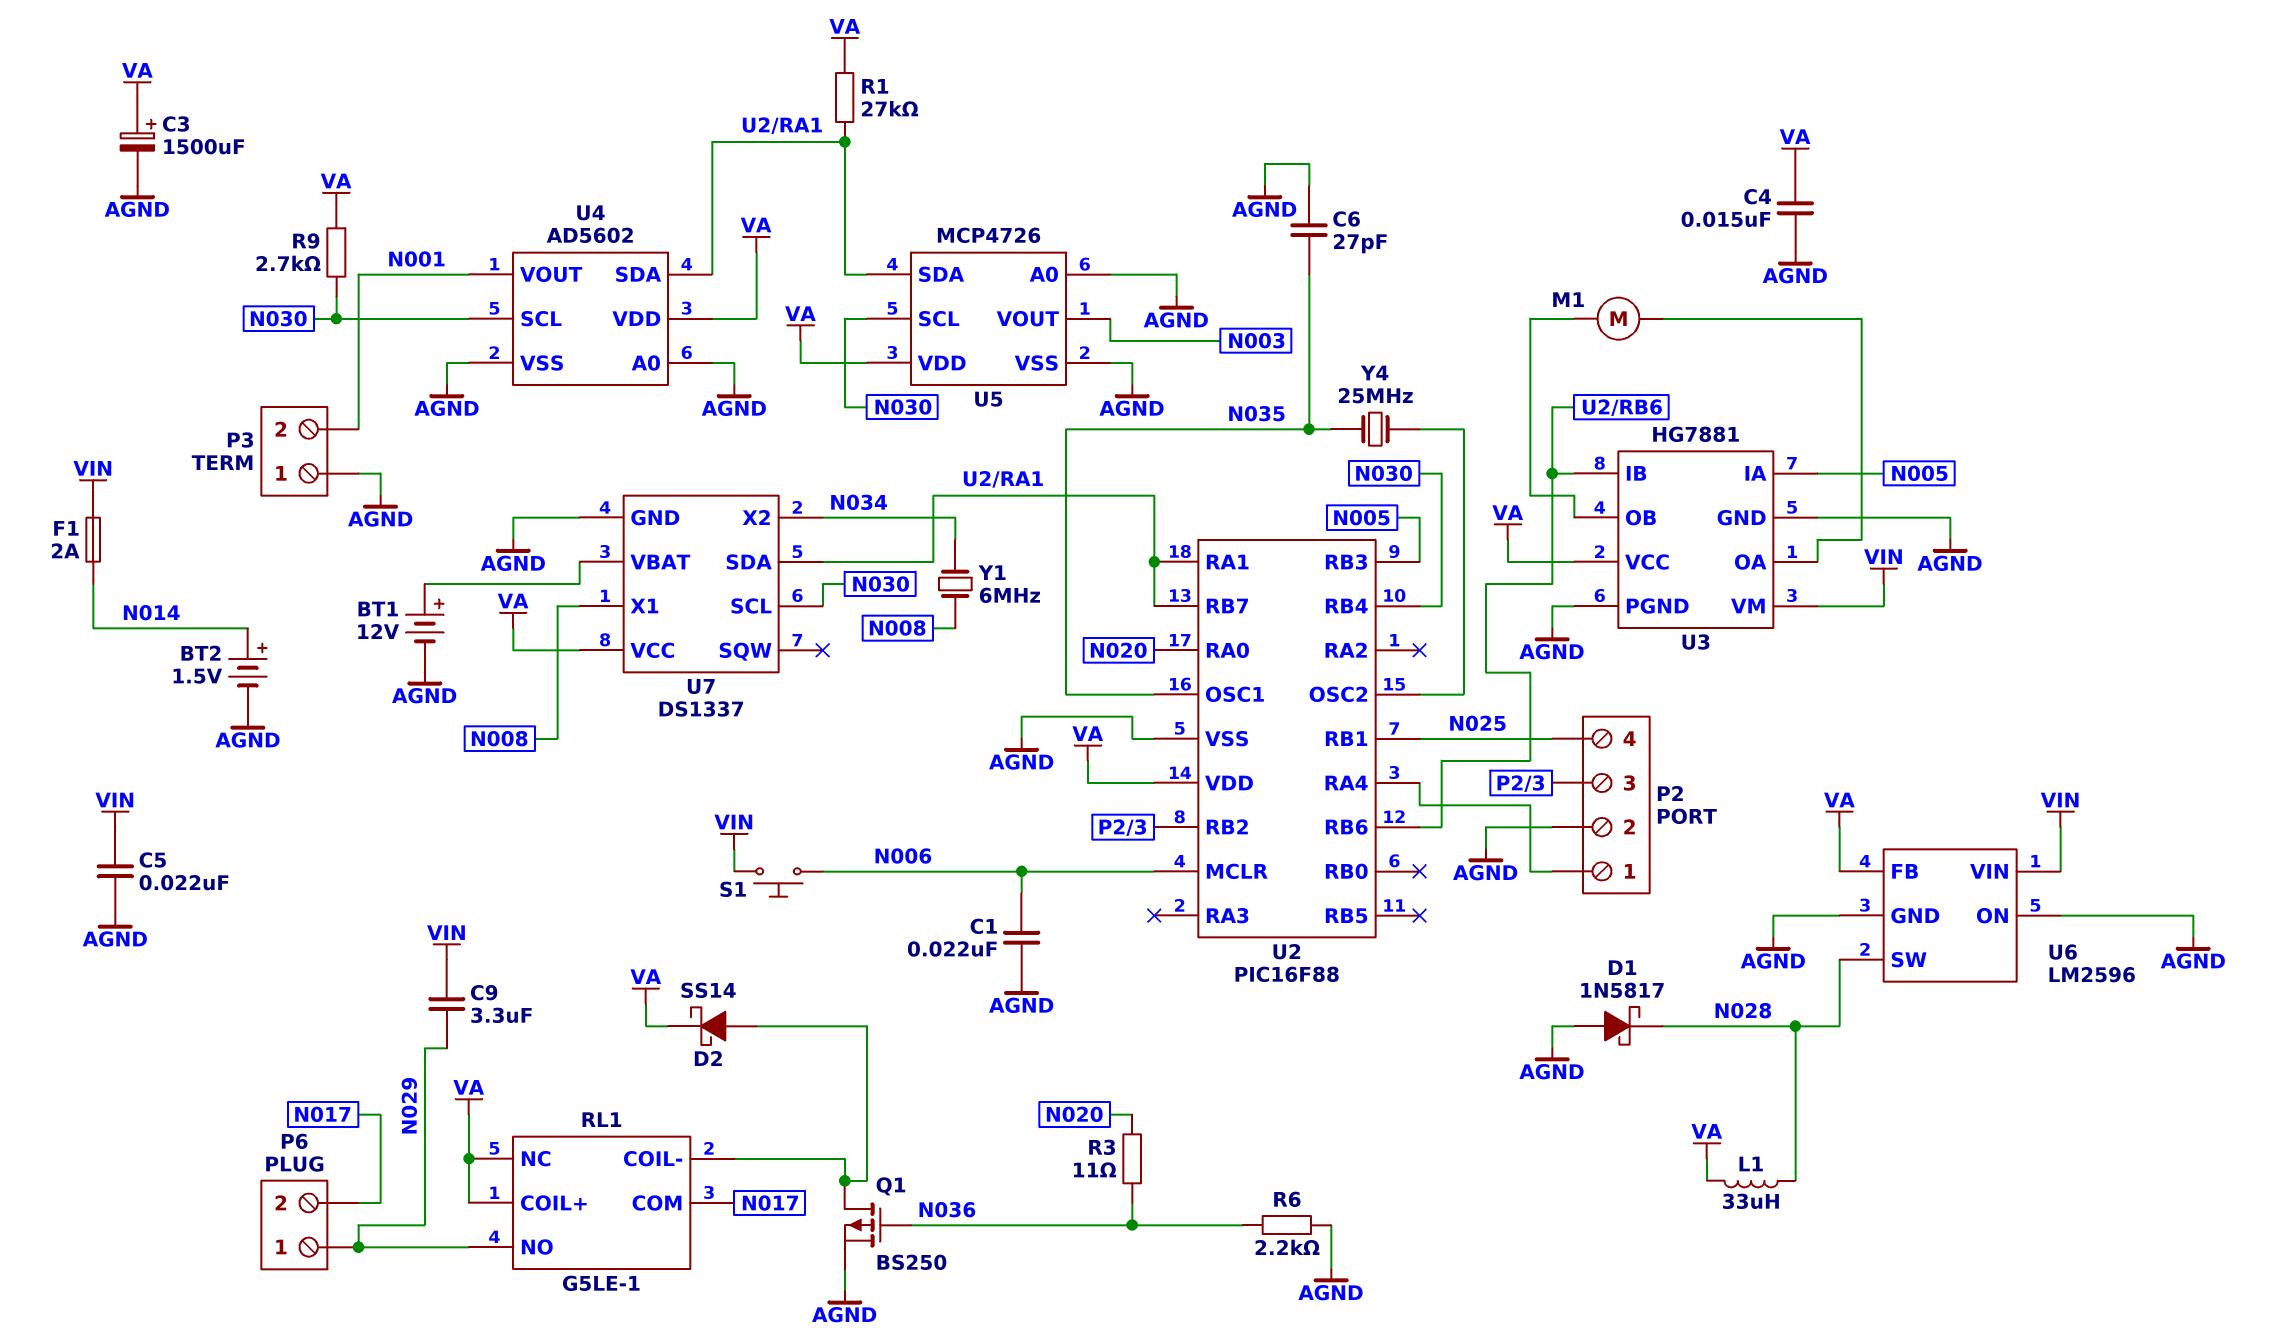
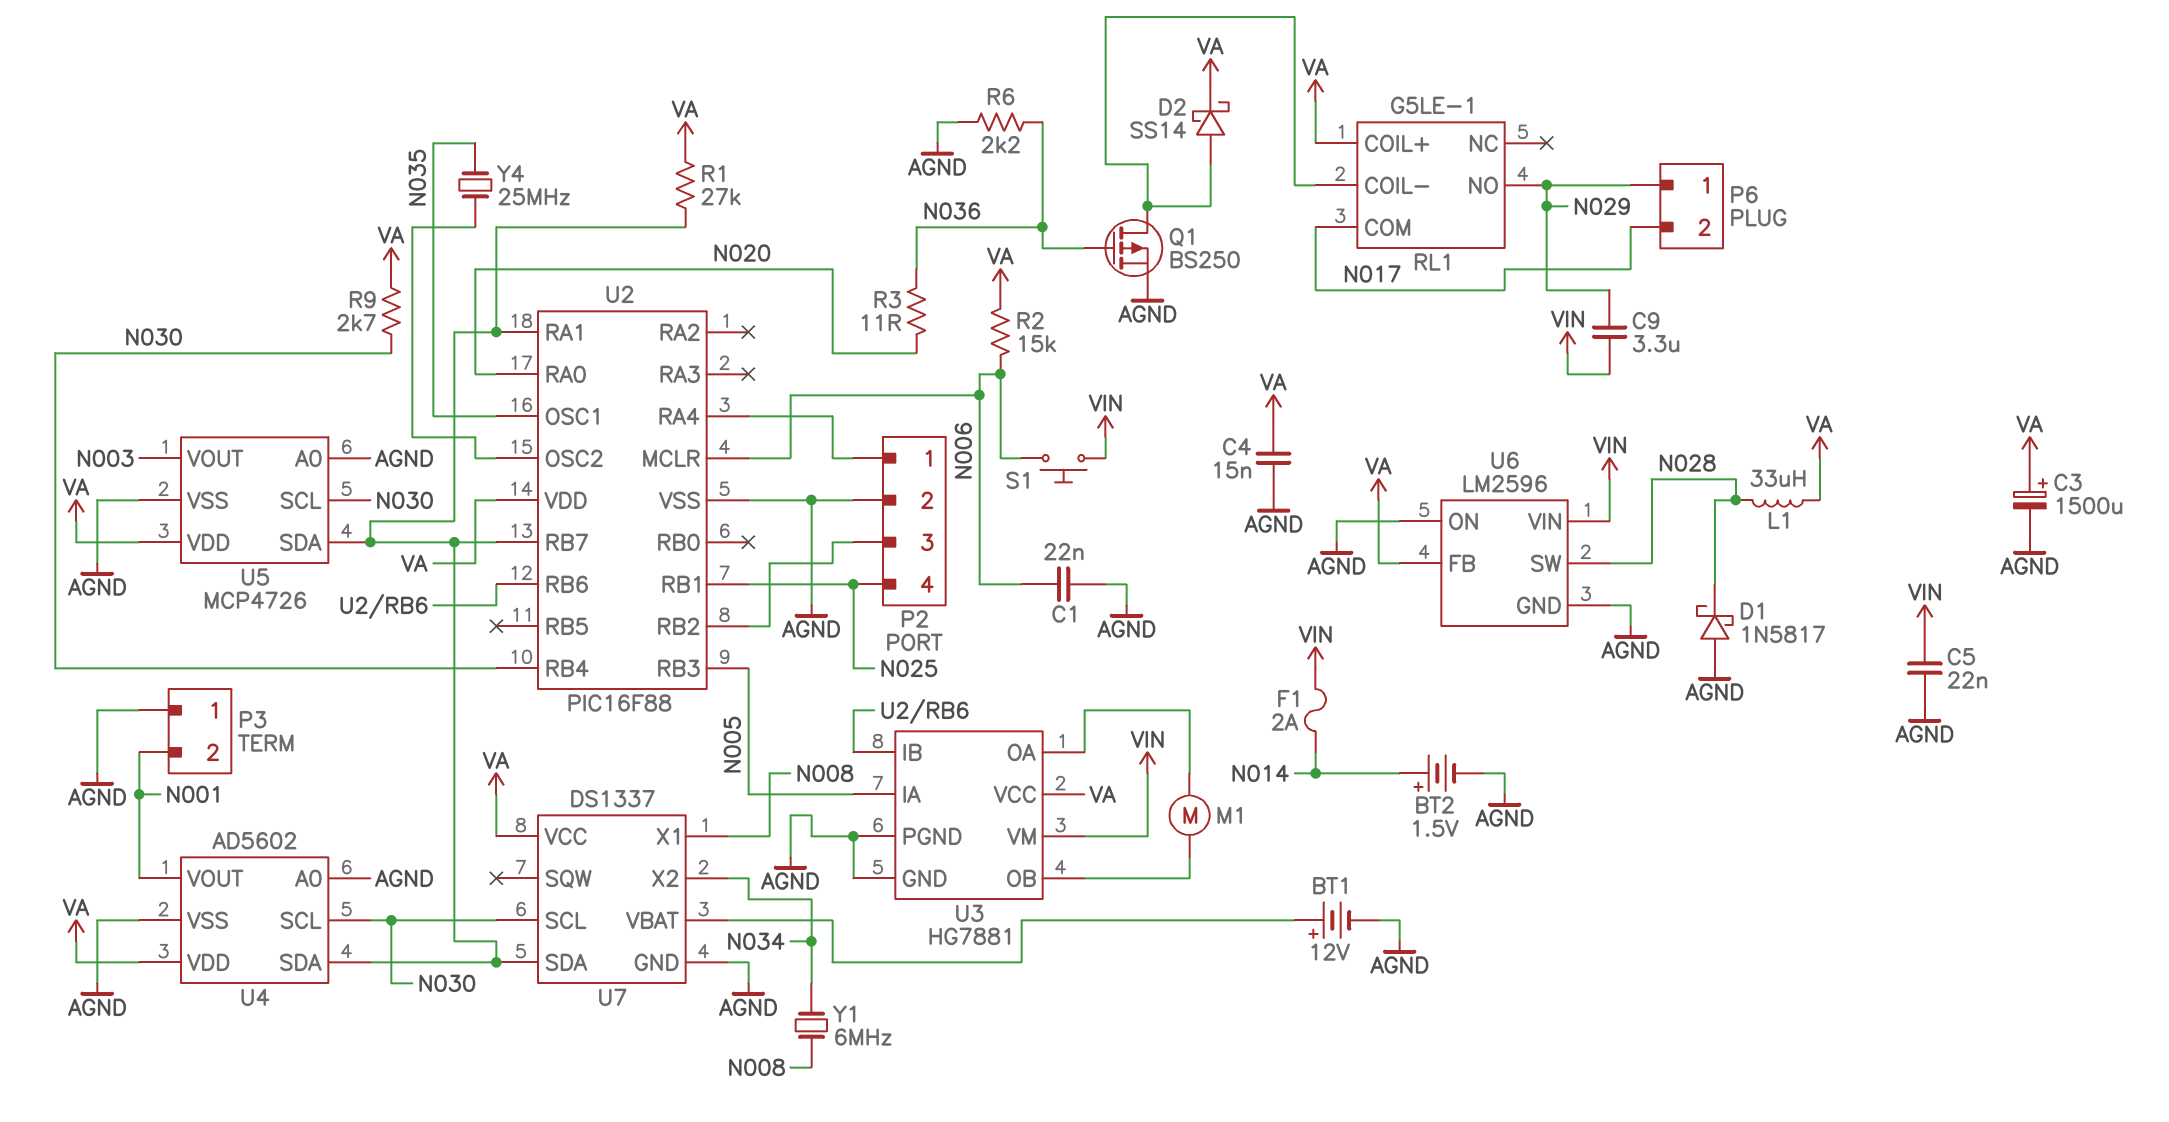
C6: 27pF (AGND, N035) -> none
R2: none -> 15k (N006, VA)
RL1 pin NC: VA -> none

